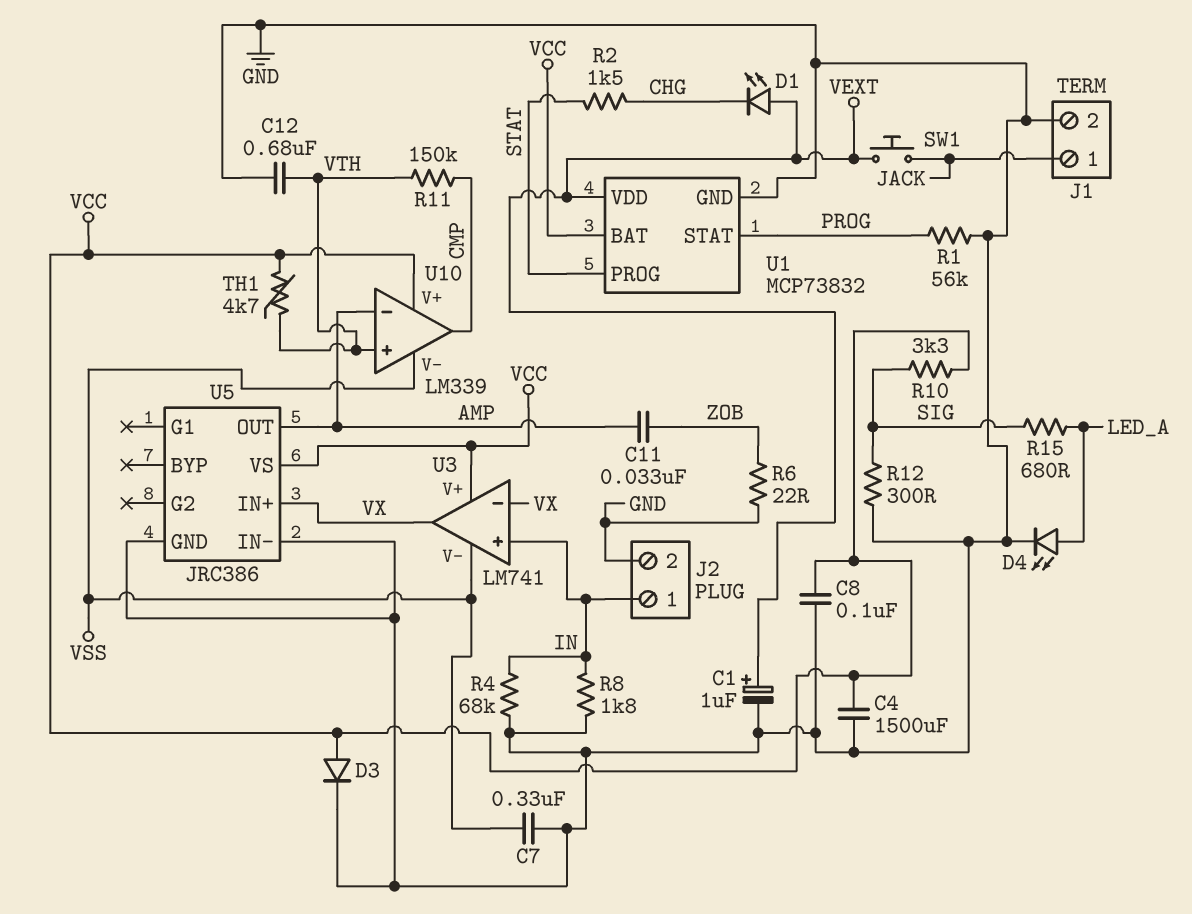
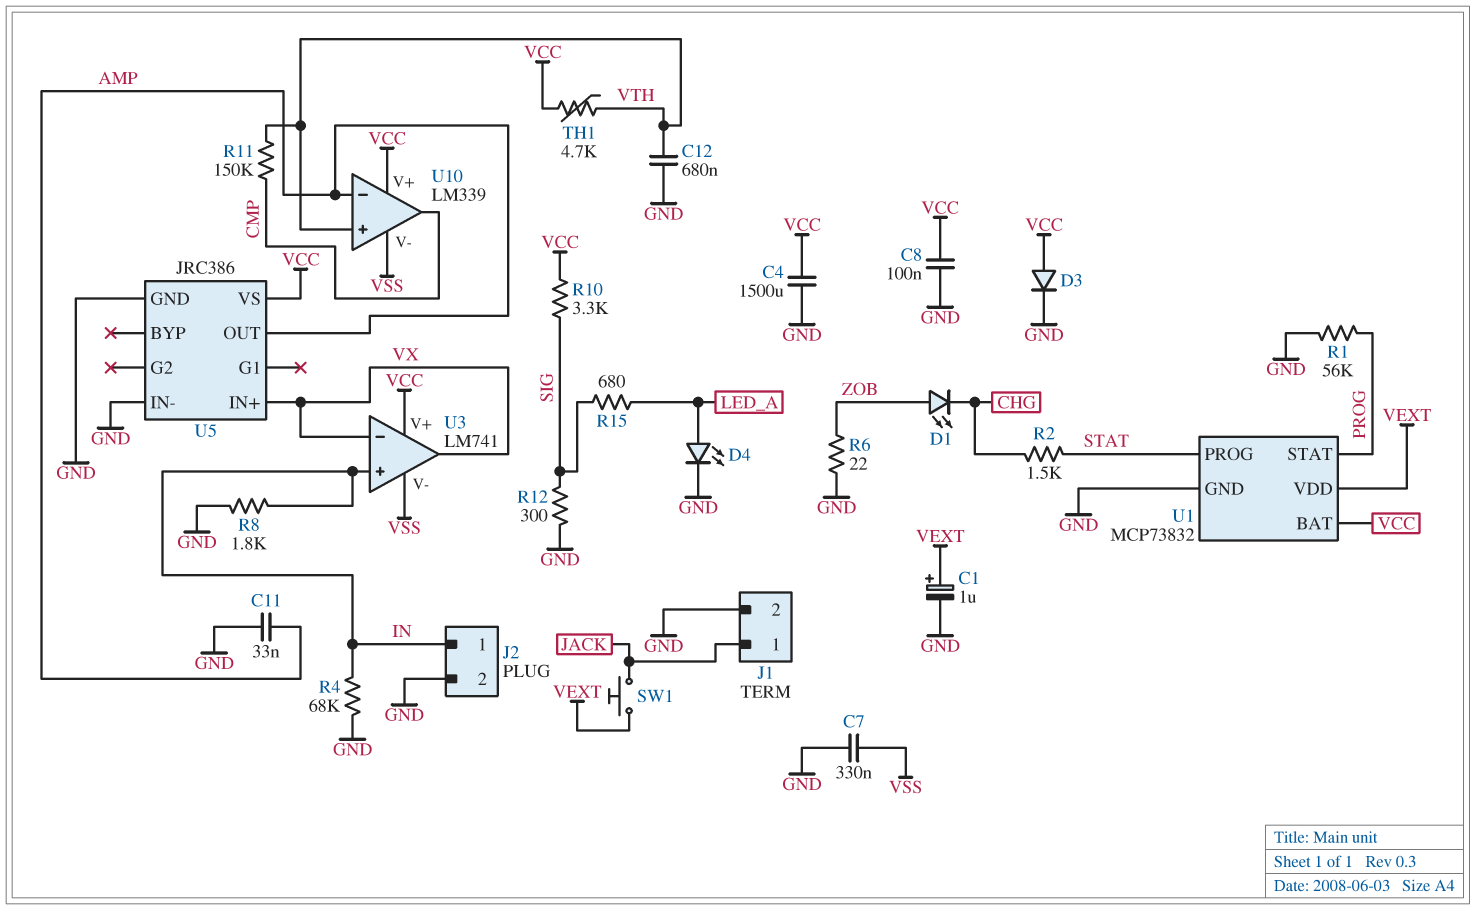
C11: 33nF (AMP, ZOB) -> 33nF (AMP, GND)
D1: LED (A VEXT, K CHG) -> LED (A ZOB, K CHG)

